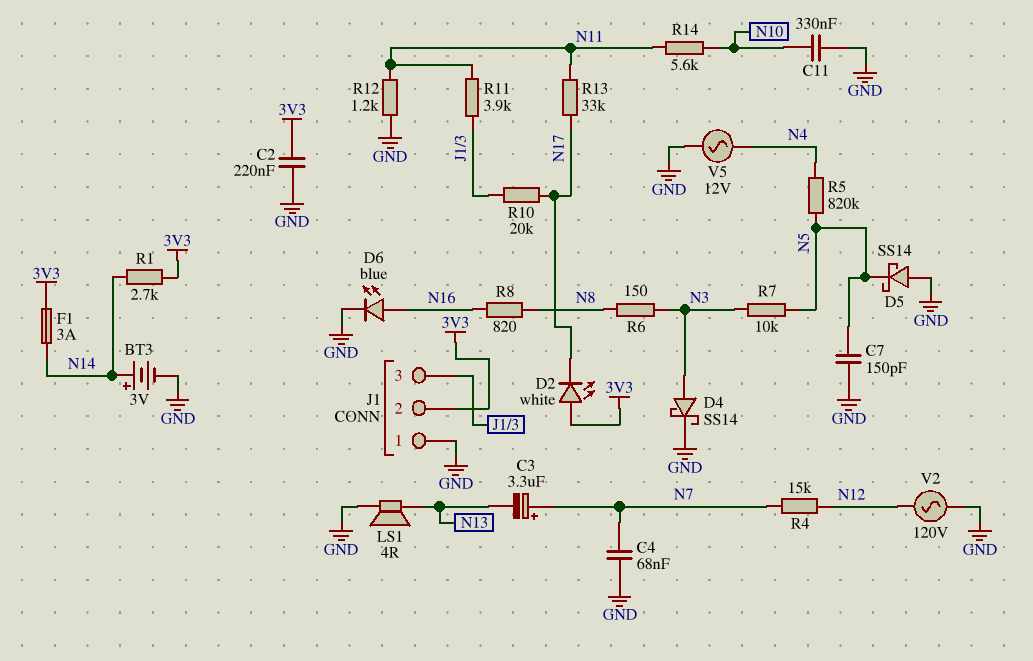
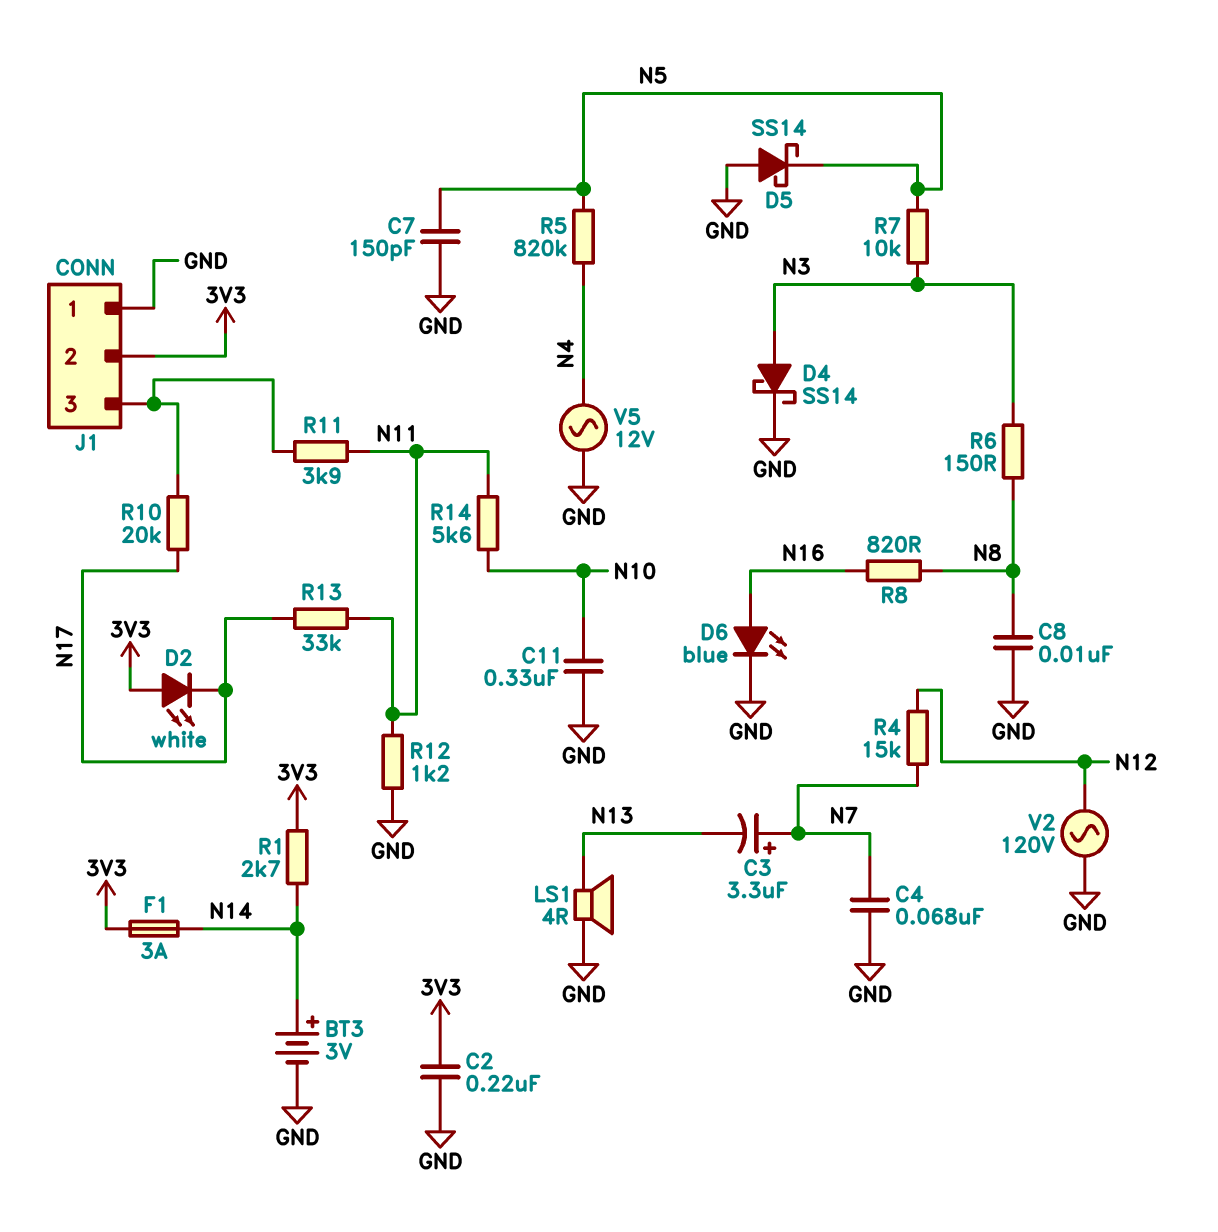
C8: none -> 10nF (GND, N8)

